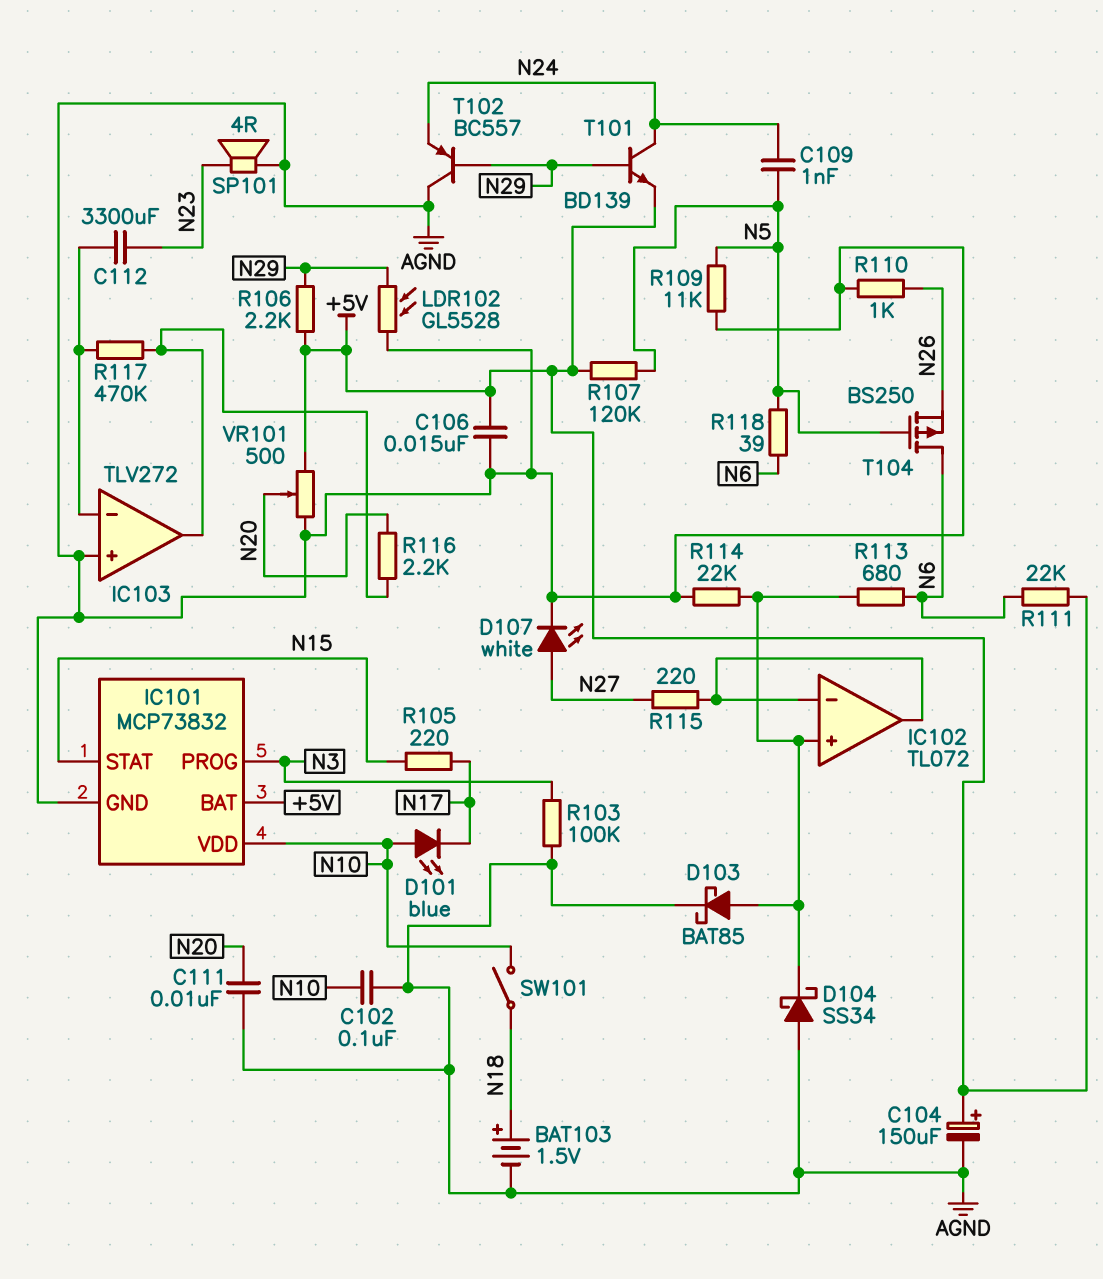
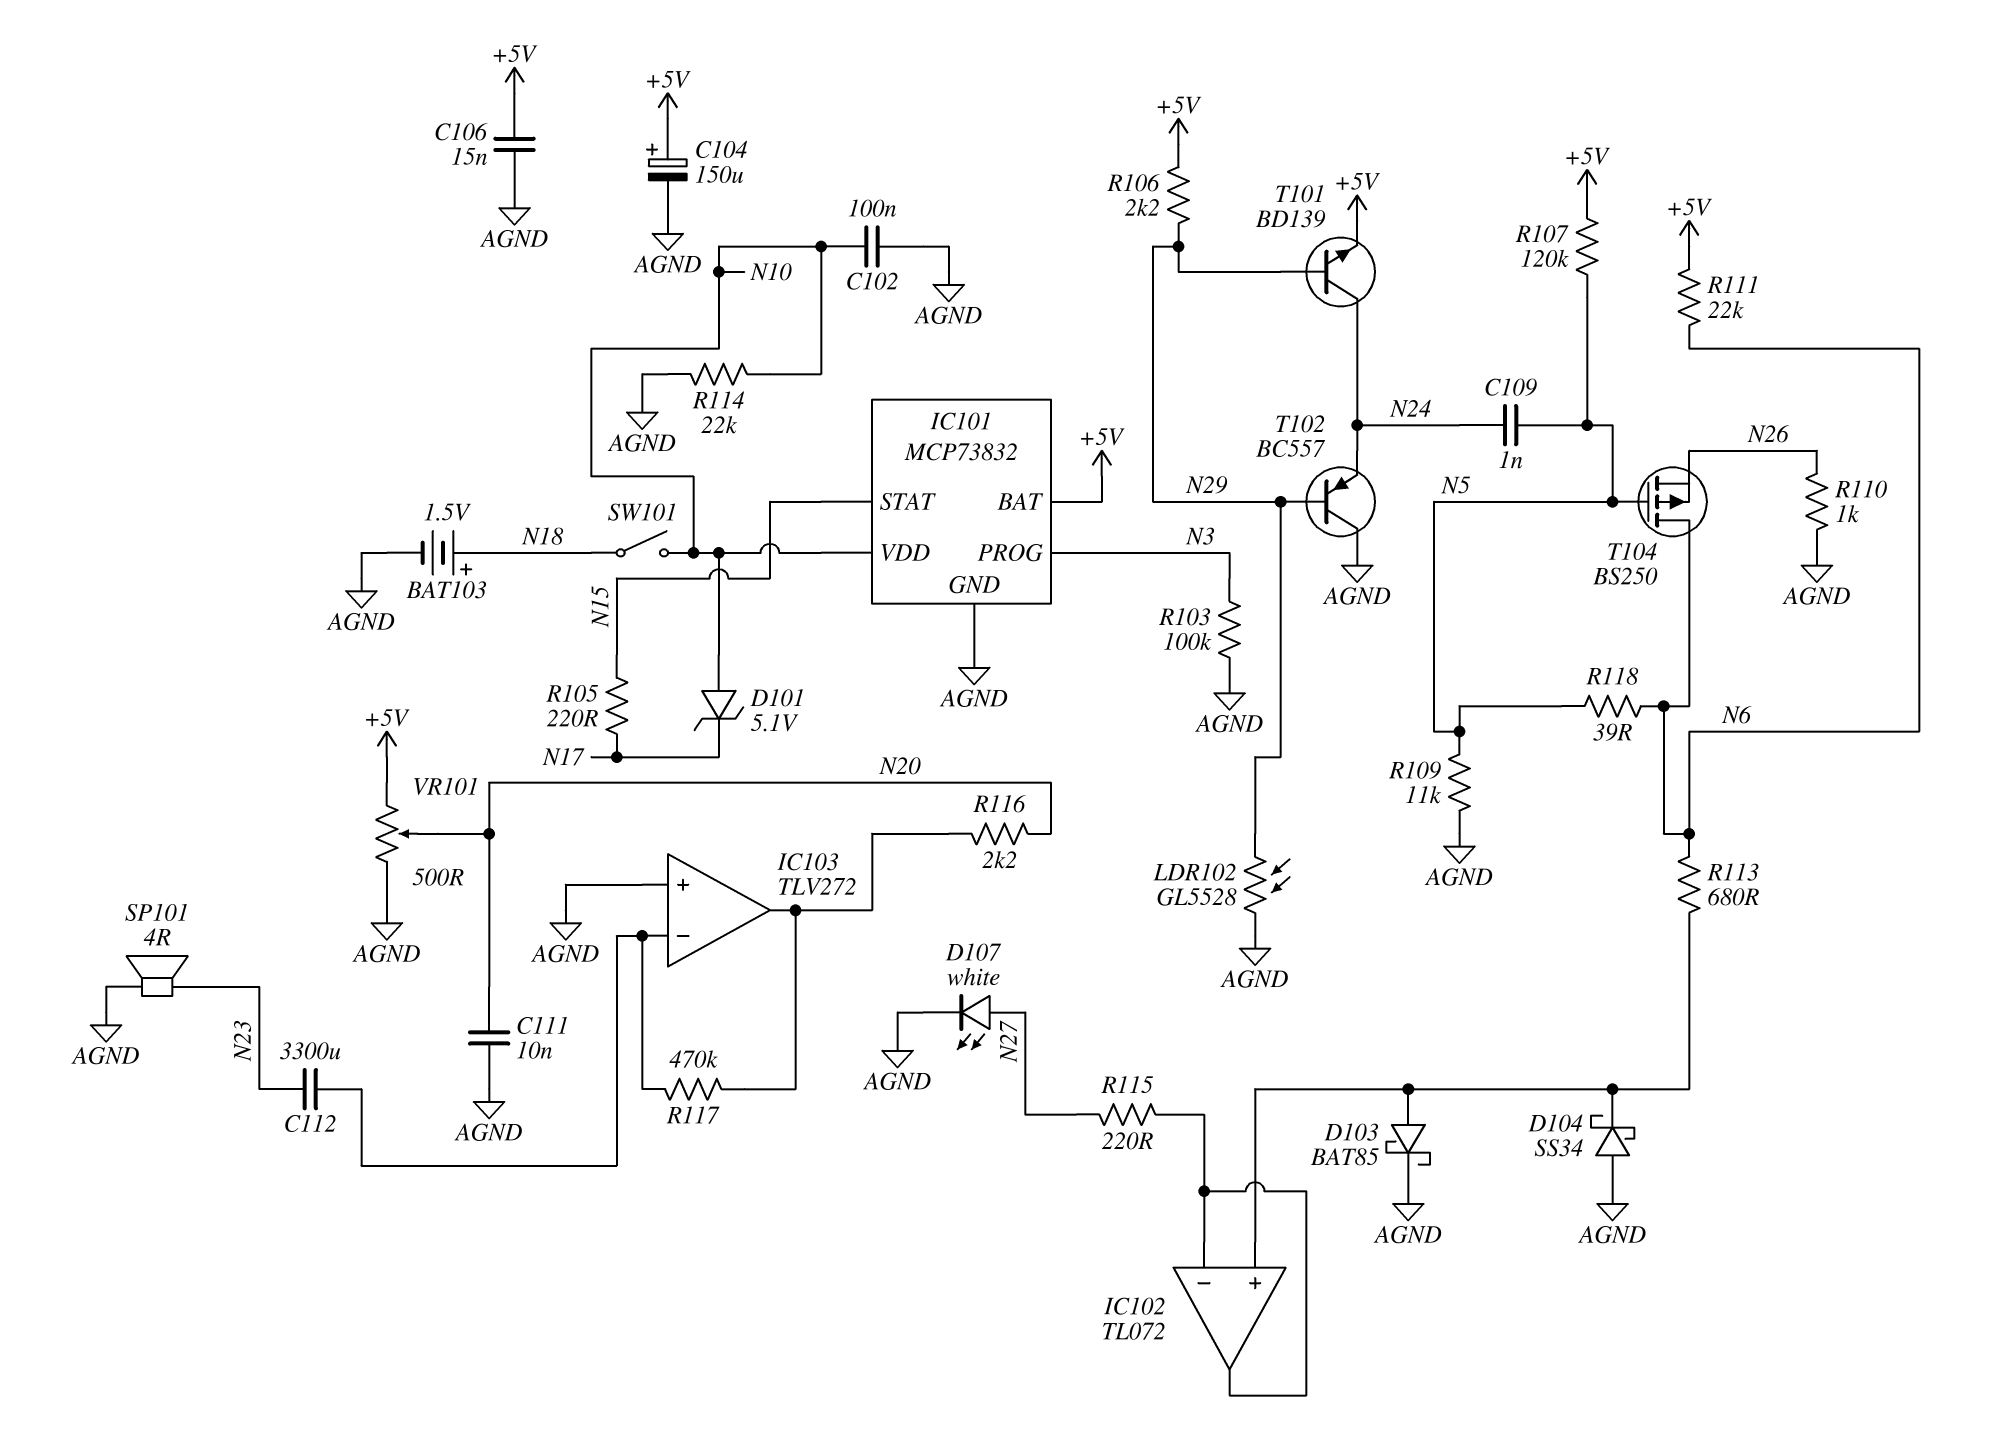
D101: LED blue (A N10, K N17) -> zener 5.1V (A N10, K N17)
R114: 22k (AGND, IC102/in+) -> 22k (AGND, N10)

